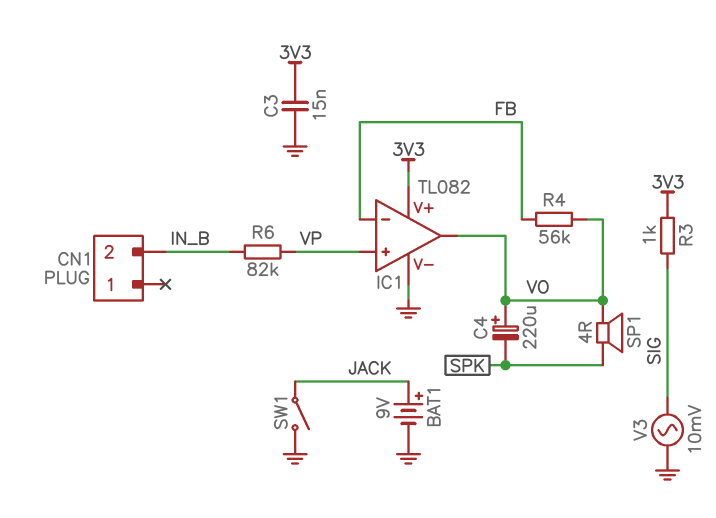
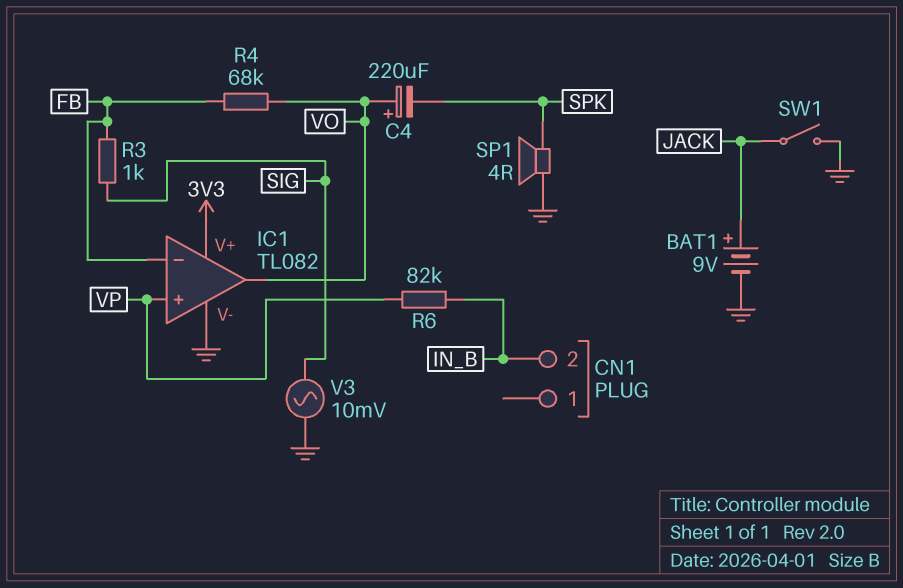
C3: 15nF (3V3, GND) -> none
R3: 1k (3V3, SIG) -> 1k (FB, SIG)
R4: 56k (FB, VO) -> 68k (FB, VO)
SP1: speaker 4R (SPK, VO) -> speaker 4R (GND, SPK)

